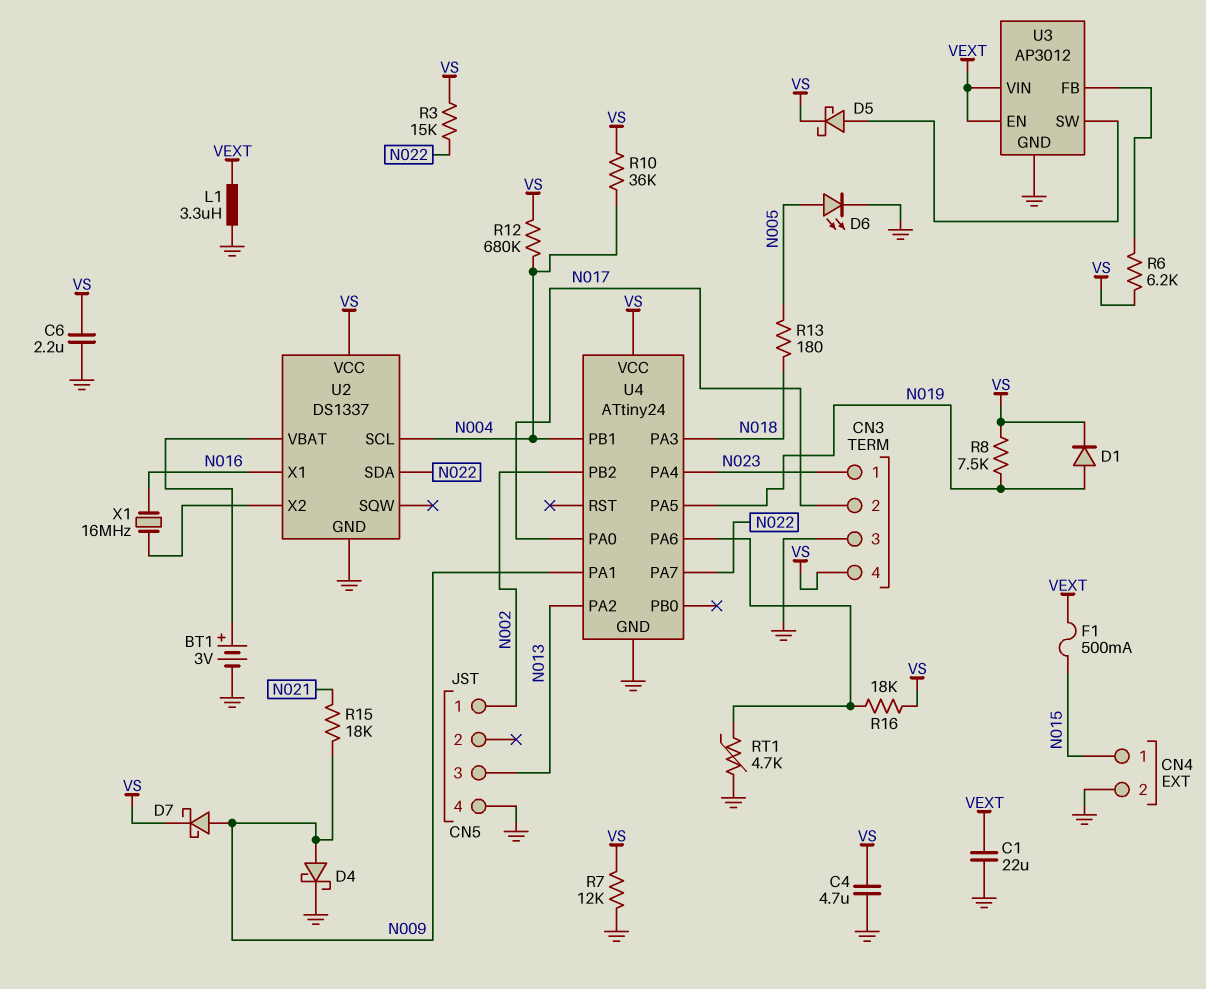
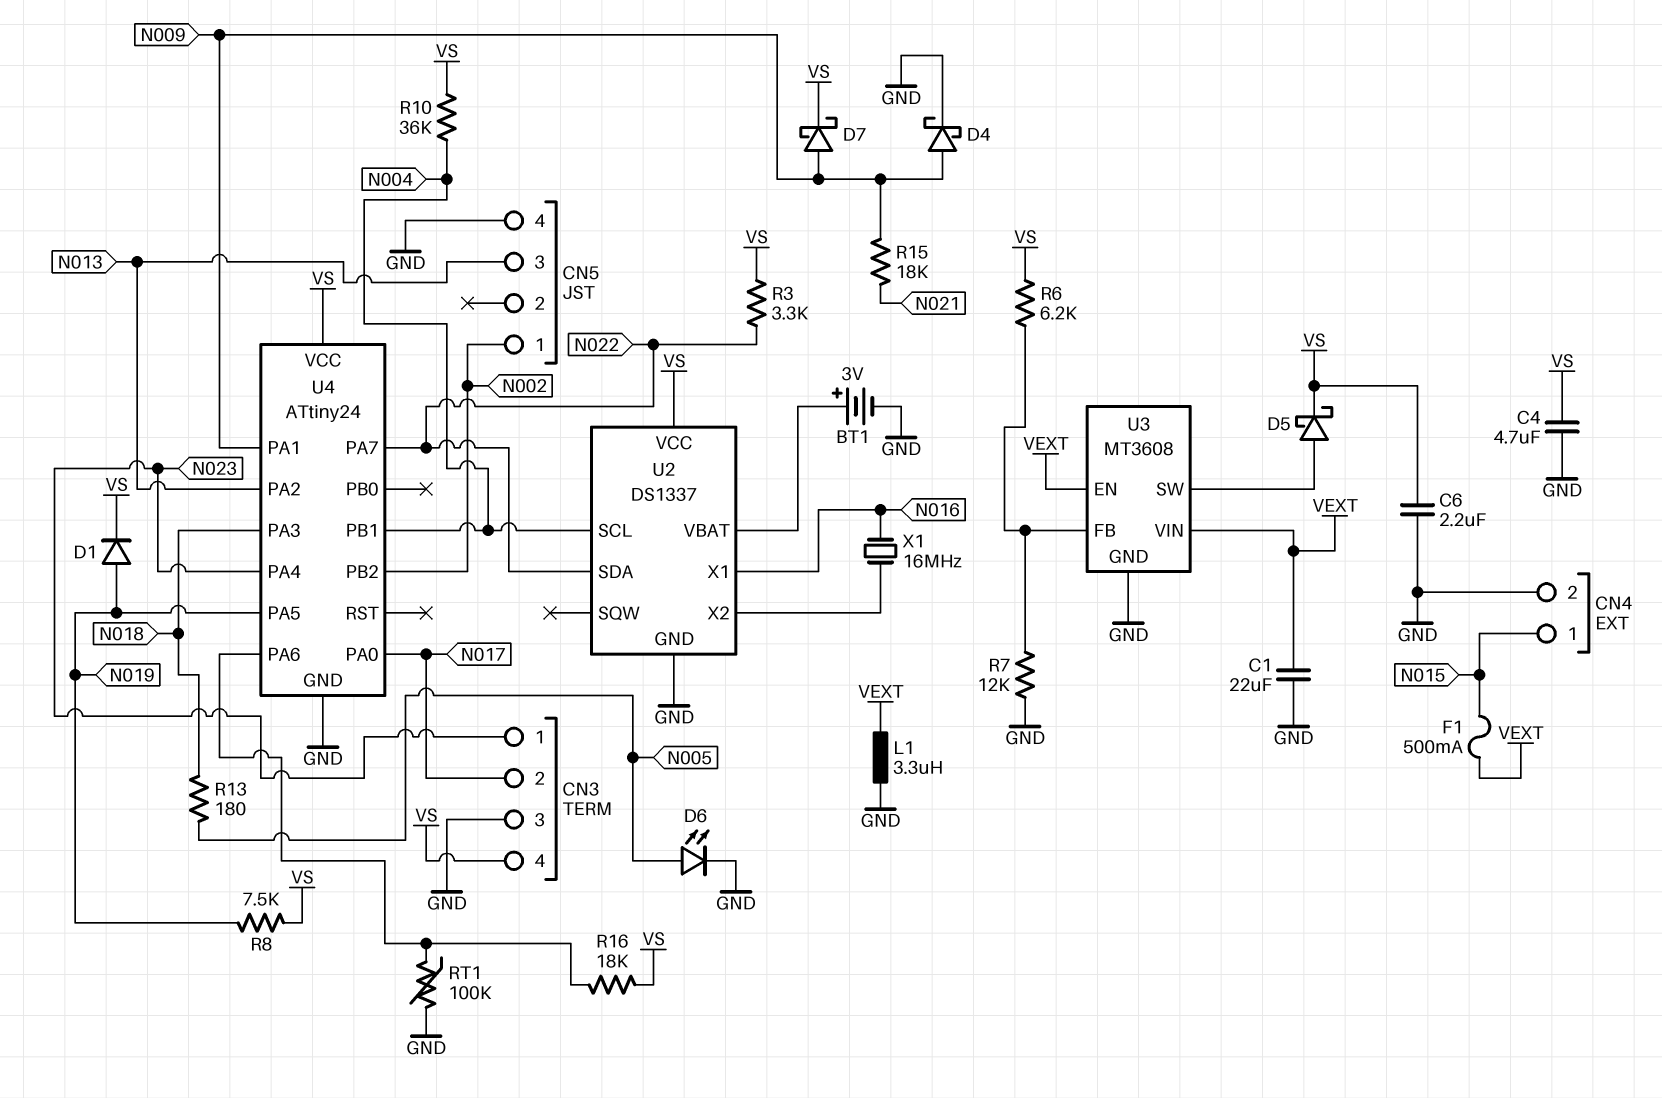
R3: 15k (N022, VS) -> 3.3k (N022, VS)
R7: 12k (GND, VS) -> 12k (GND, U3/FB)
R12: 680k (N004, VS) -> none
RT1: 4.7k (GND, U4/PA6) -> 100k (GND, U4/PA6)
U3: AP3012 -> MT3608

